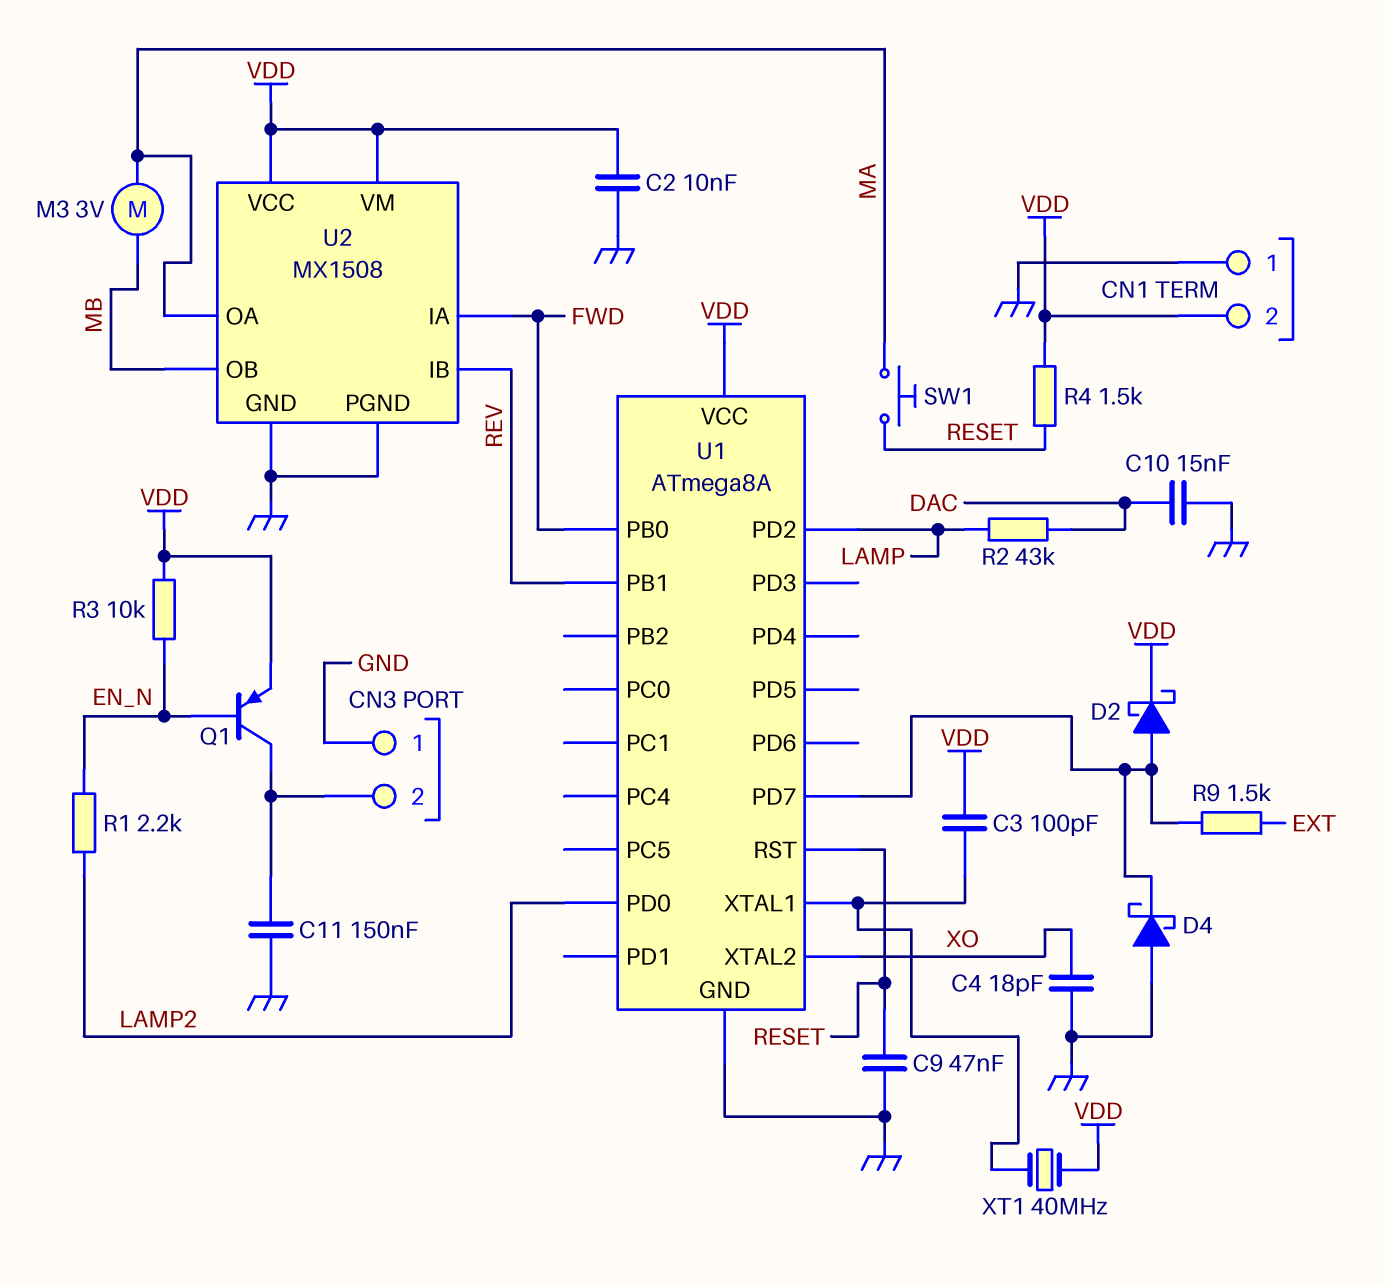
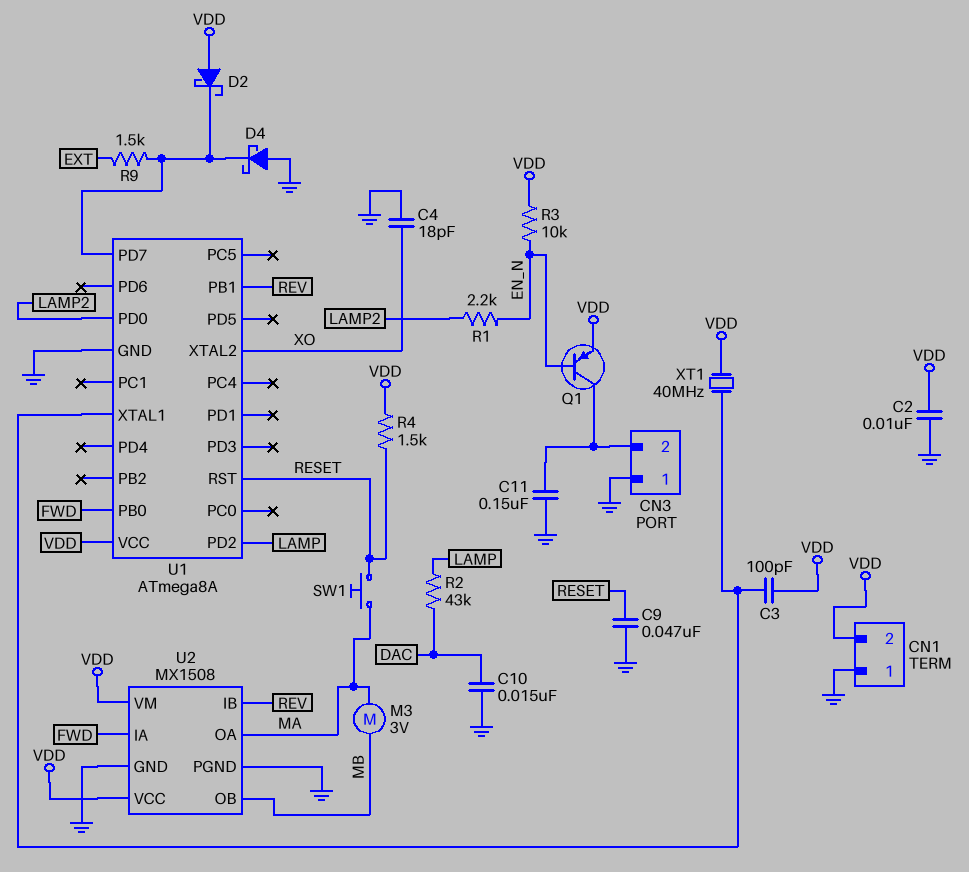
D2: schottky (A U1/PD7, K VDD) -> schottky (A VDD, K U1/PD7)

